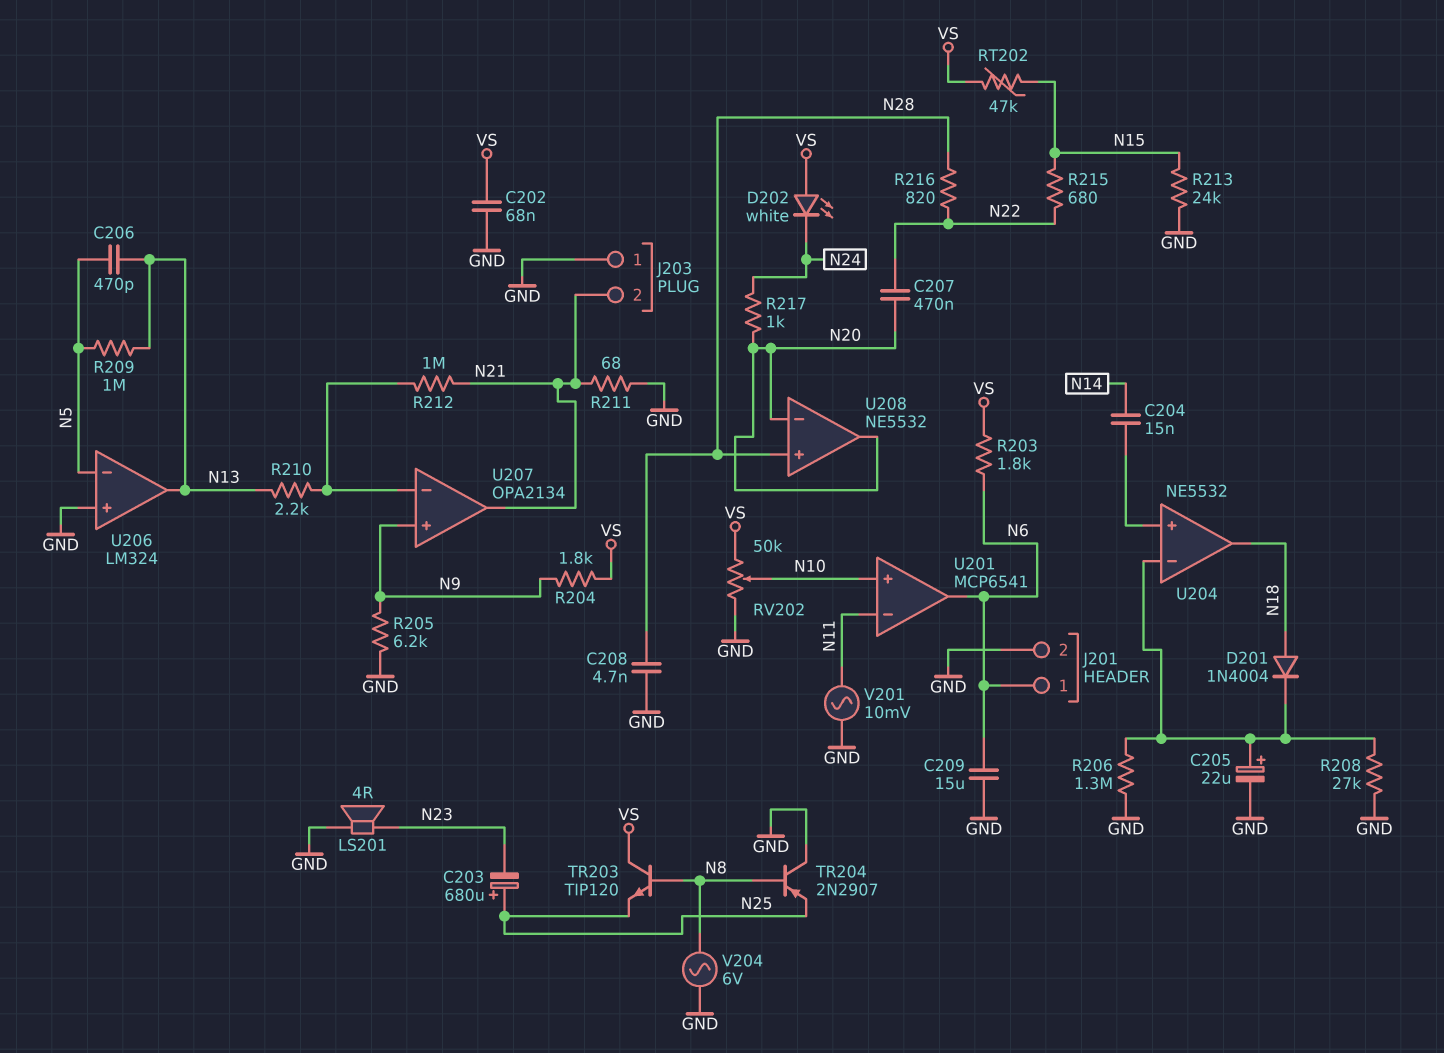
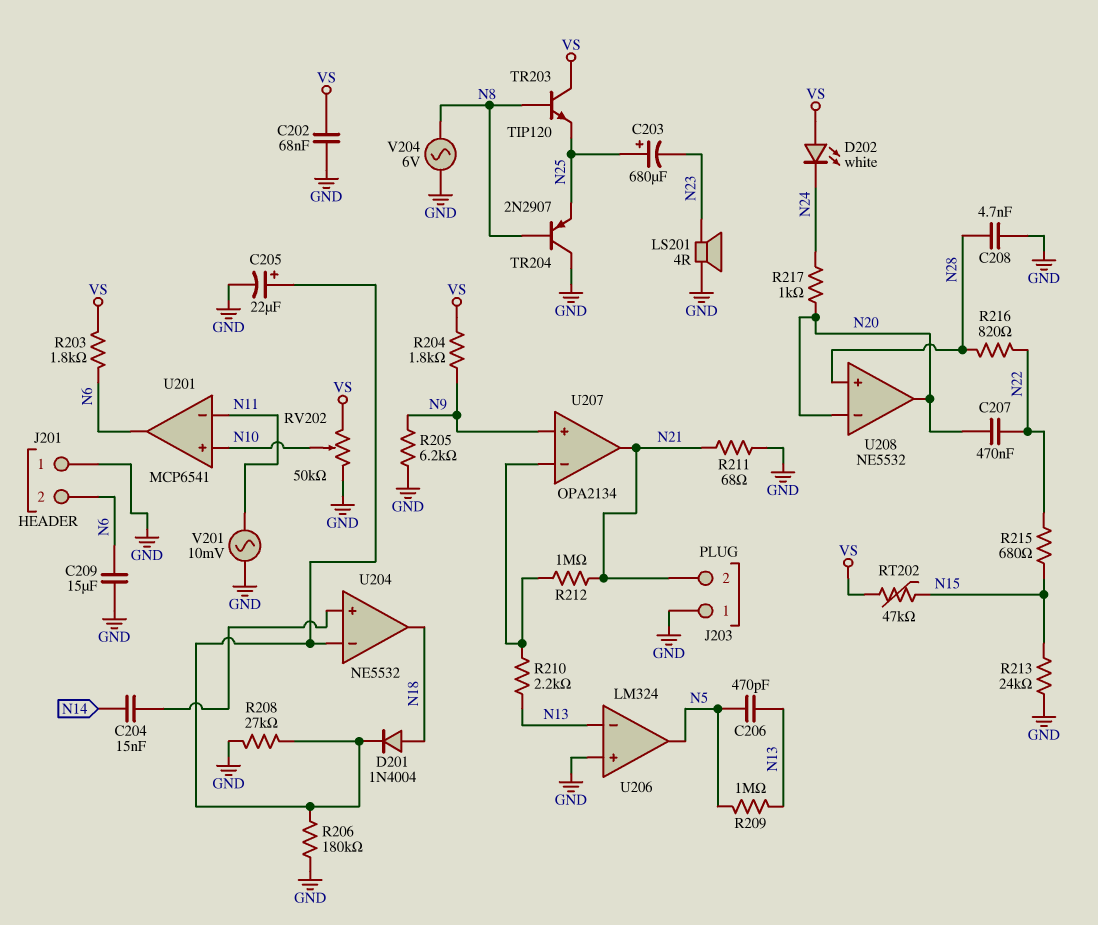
J201 pin 1: N6 -> GND
J201 pin 2: GND -> N6
R206: 1.3M (GND, U204/in-) -> 180k (GND, U204/in-)
U206 pin in-: N5 -> N13
U206 pin out: N13 -> N5

